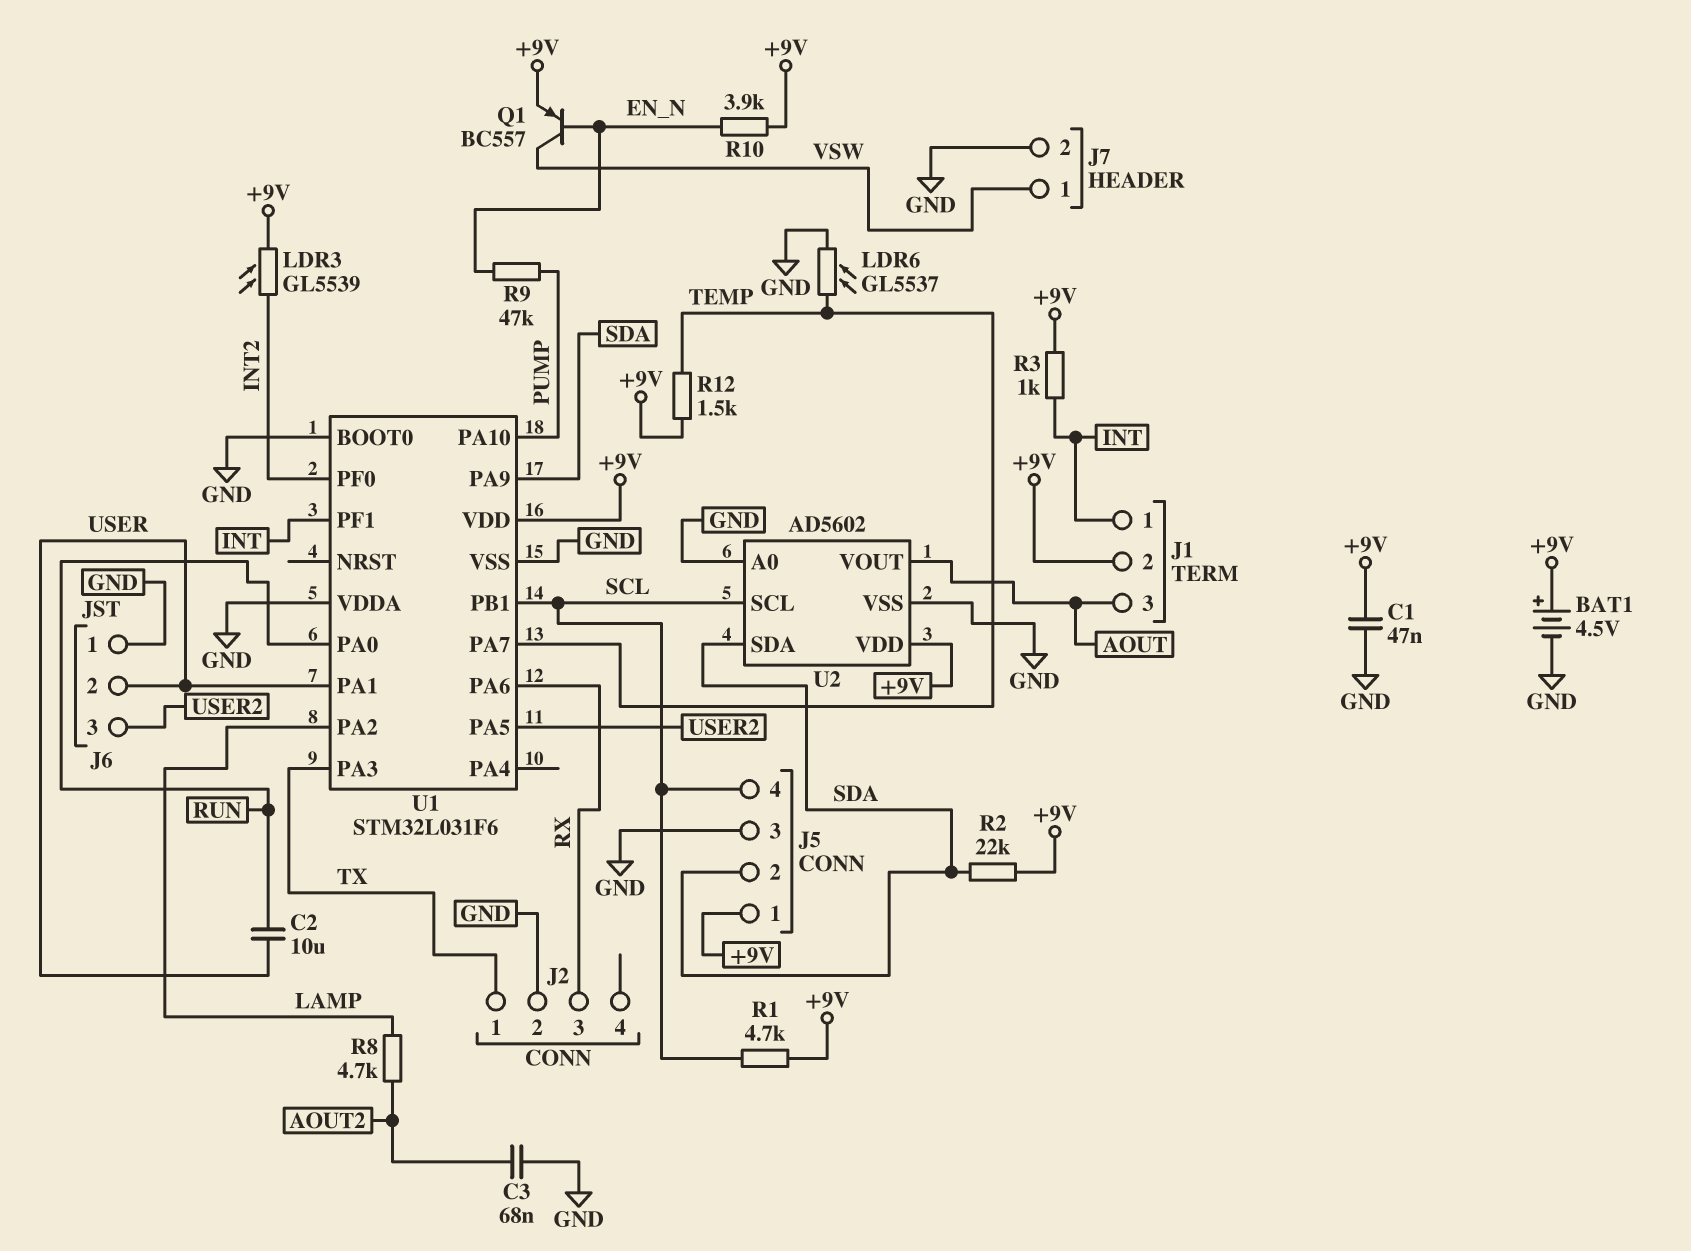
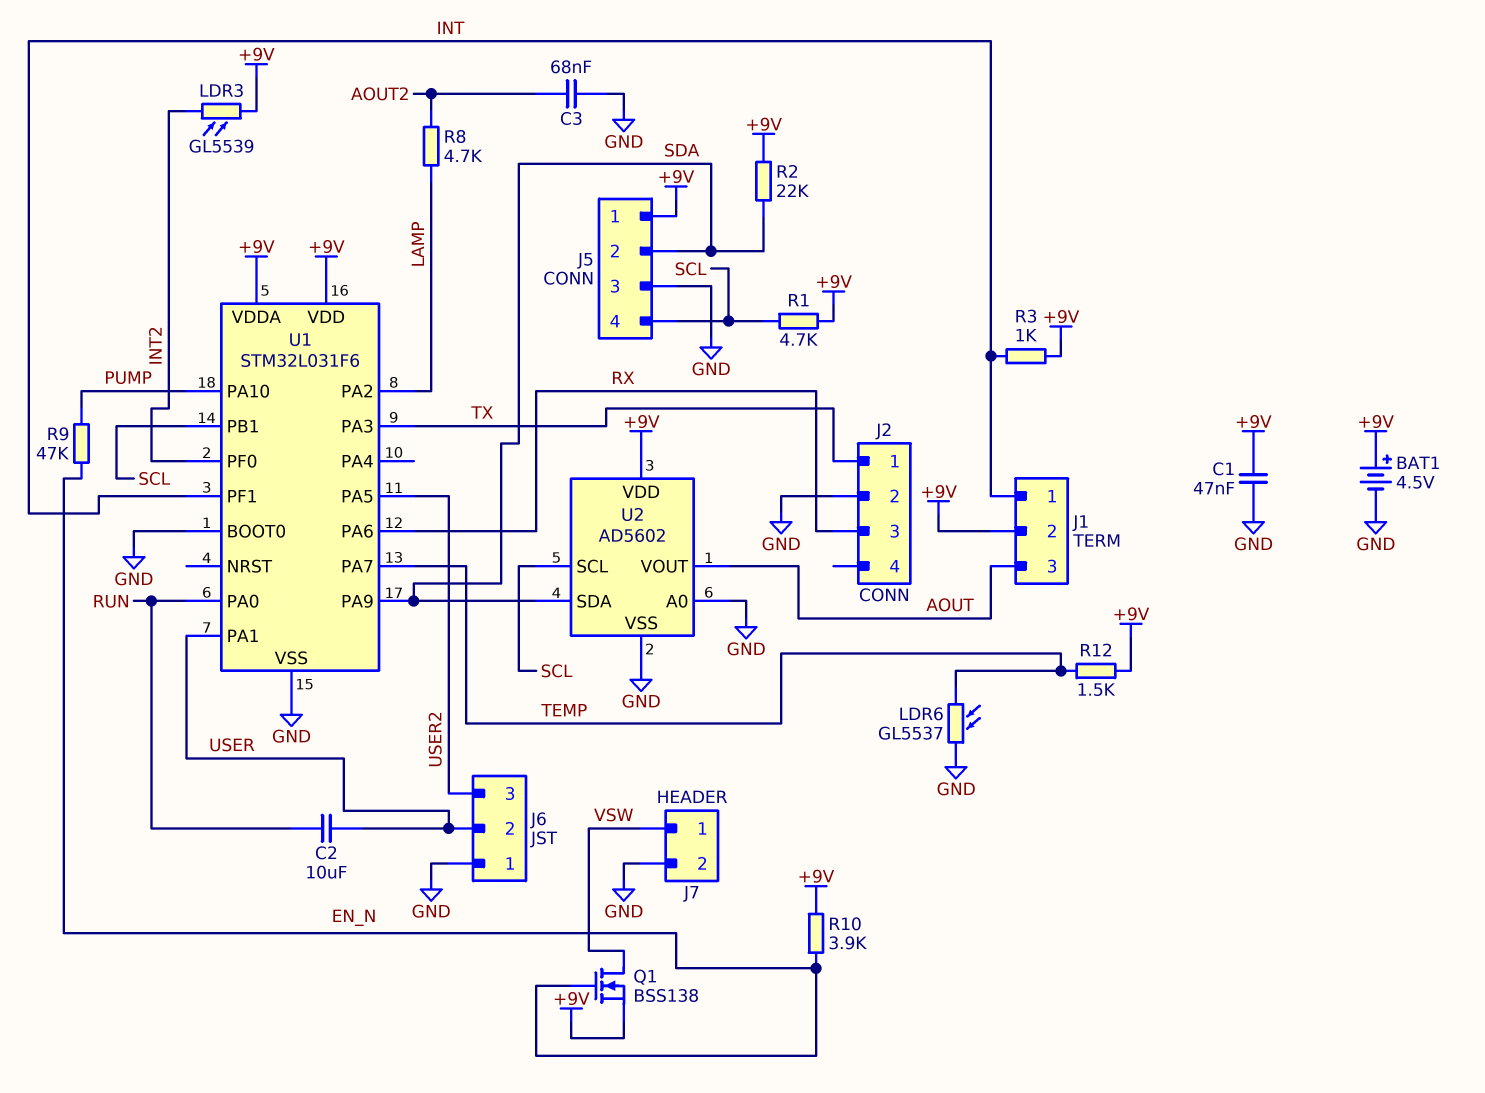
Q1: PNP BC557 (B EN_N, C VSW, E +9V) -> NMOS BSS138 (G EN_N, D VSW, S +9V)
U1 pin VDDA: GND -> +9V

